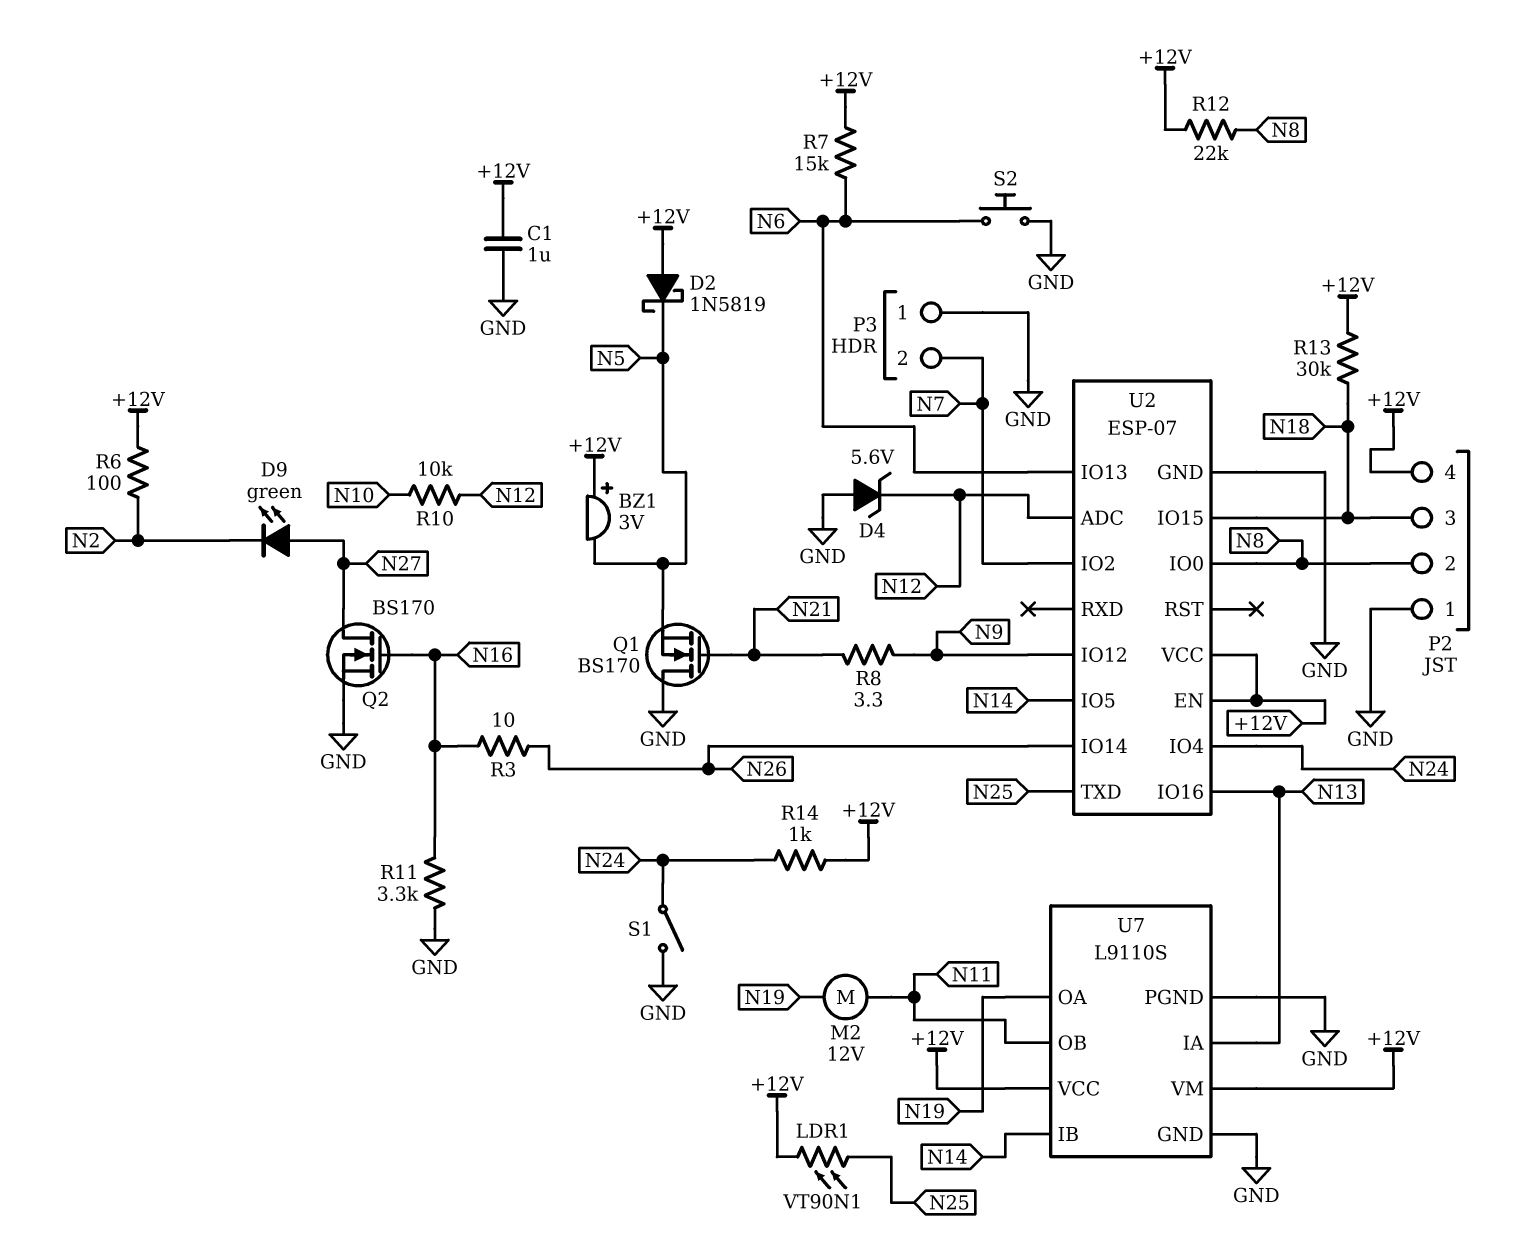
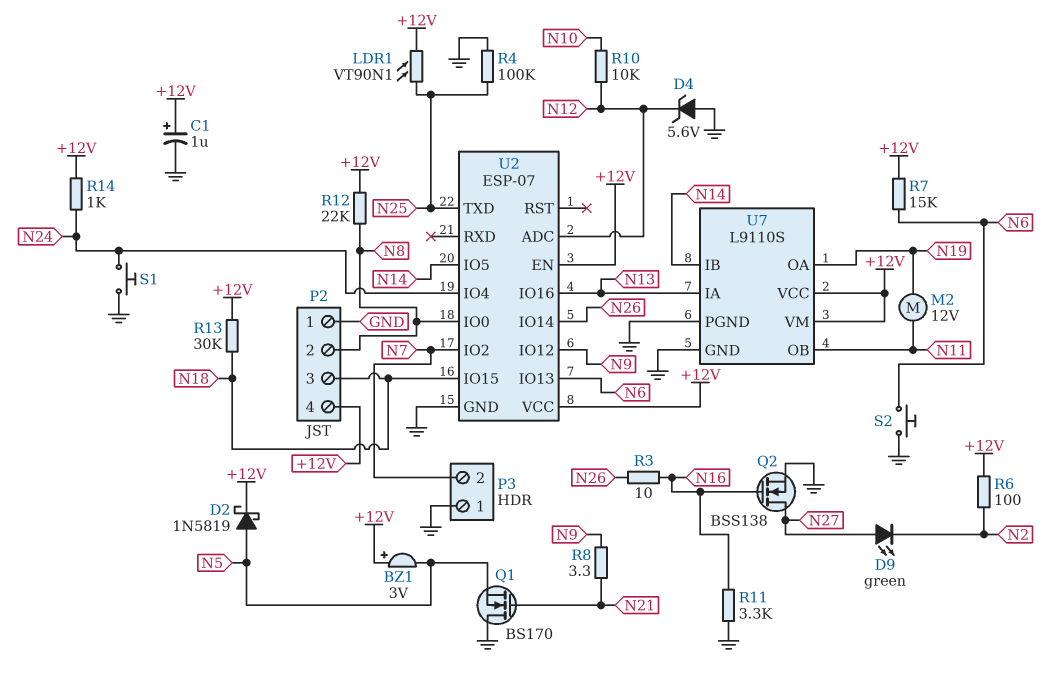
C1: 1uF (+12V, GND) -> 1uF (plus +12V, minus GND)
D2: schottky 1N5819 (A +12V, K N5) -> schottky 1N5819 (A N5, K +12V)
Q2: NMOS BS170 (G N16, D N27, S GND) -> NMOS BSS138 (G N16, D N27, S GND)
R4: none -> 100k (GND, N25)
S1: switch (GND, N24) -> button (GND, N24)

